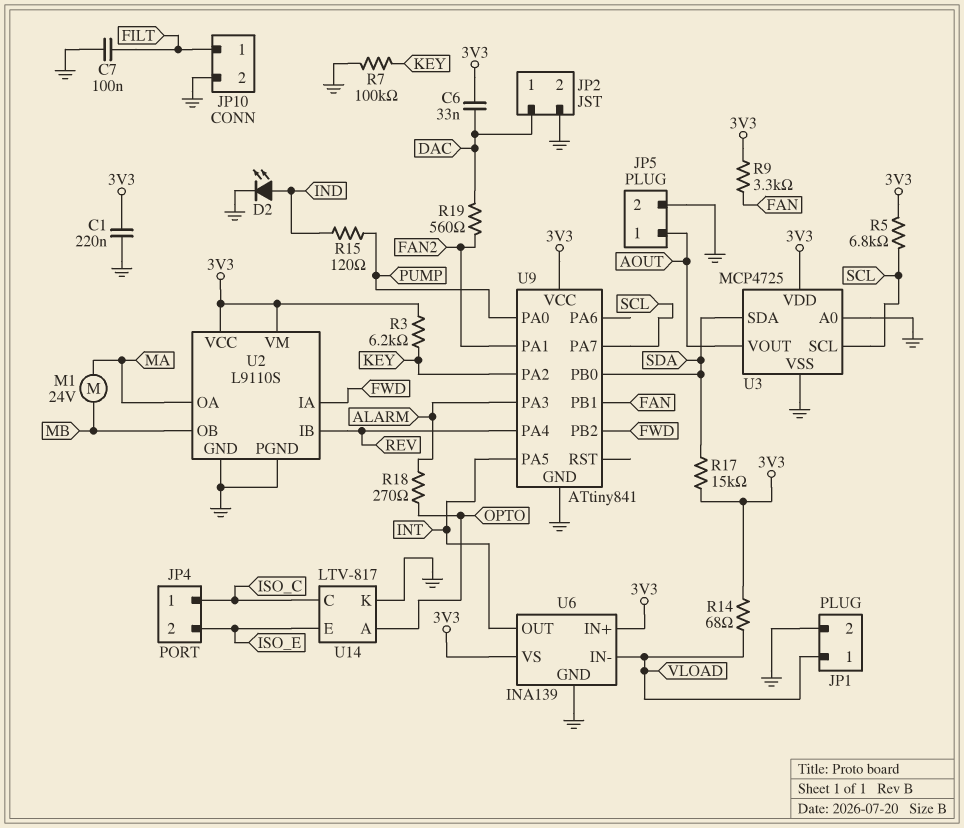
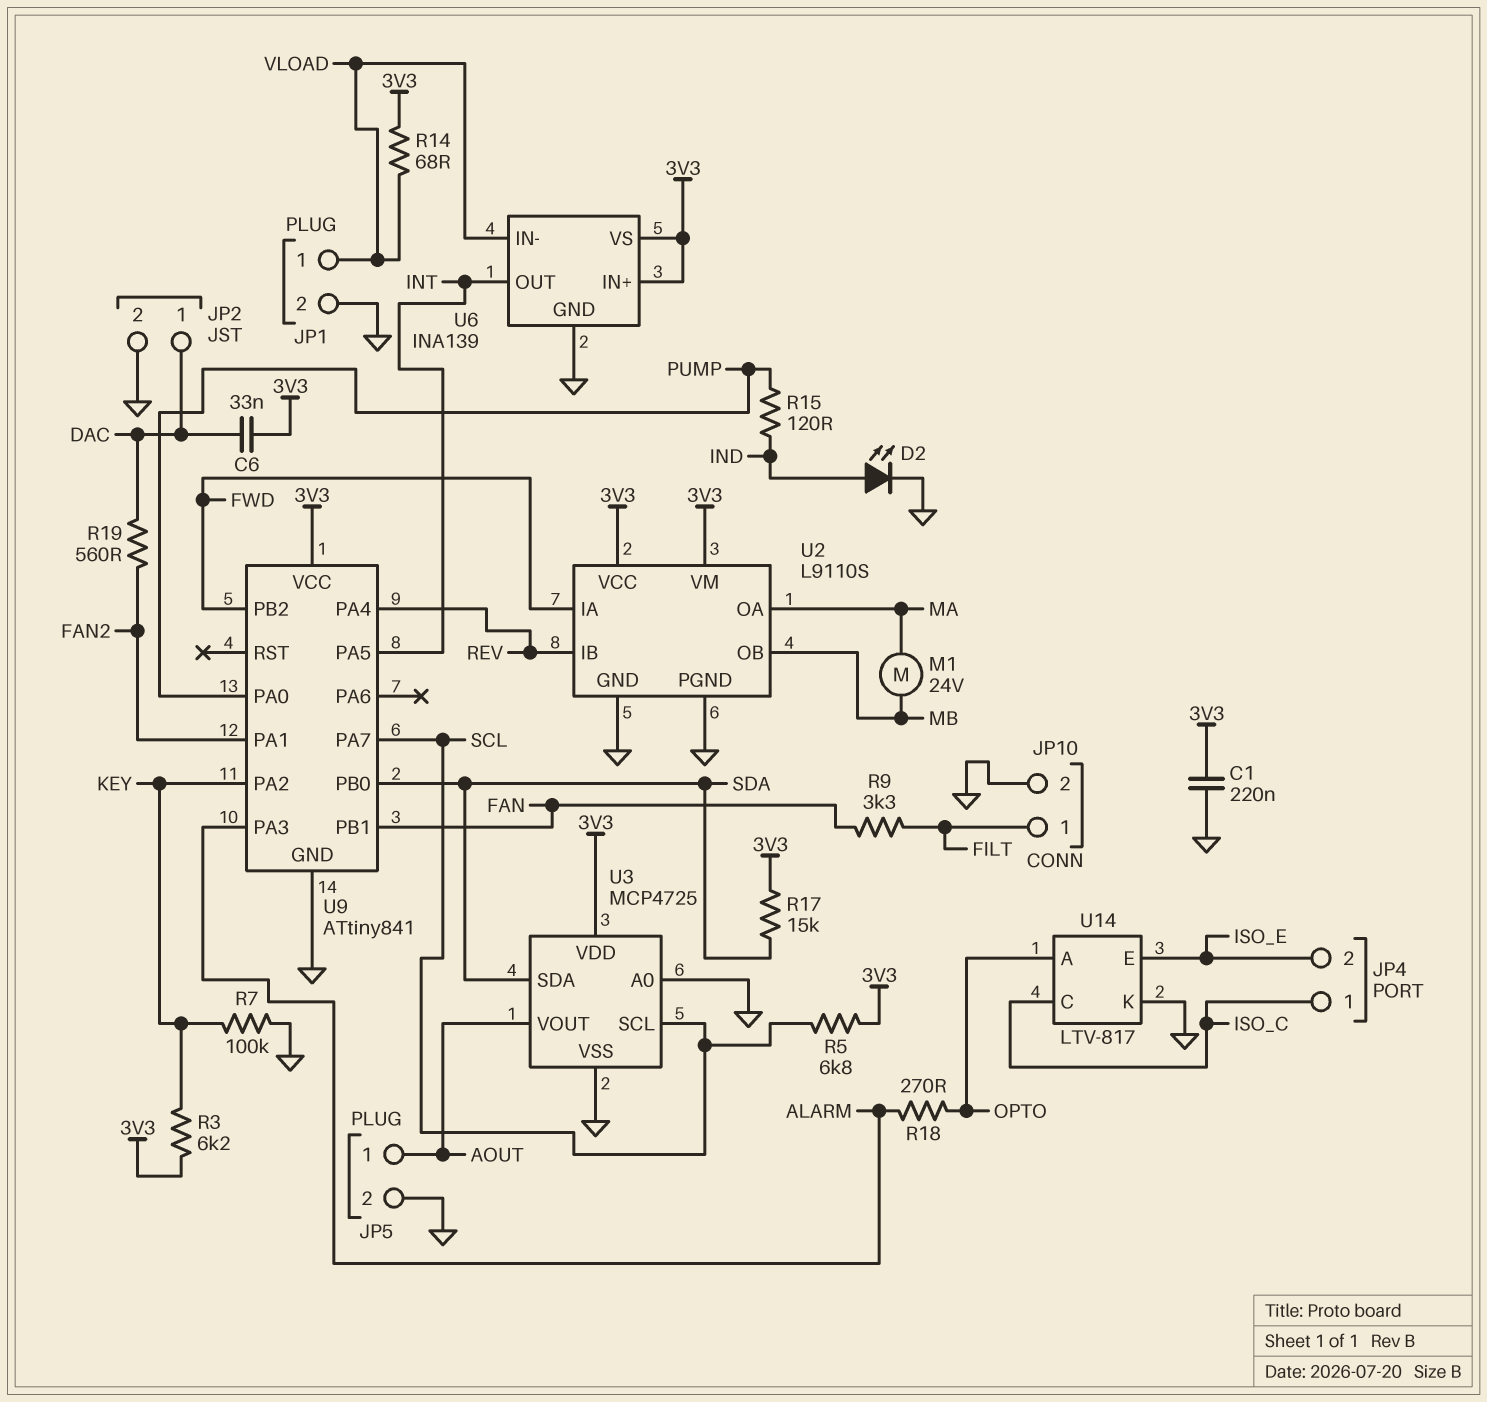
C7: 100nF (FILT, GND) -> none
R9: 3.3k (3V3, FAN) -> 3.3k (FAN, FILT)

